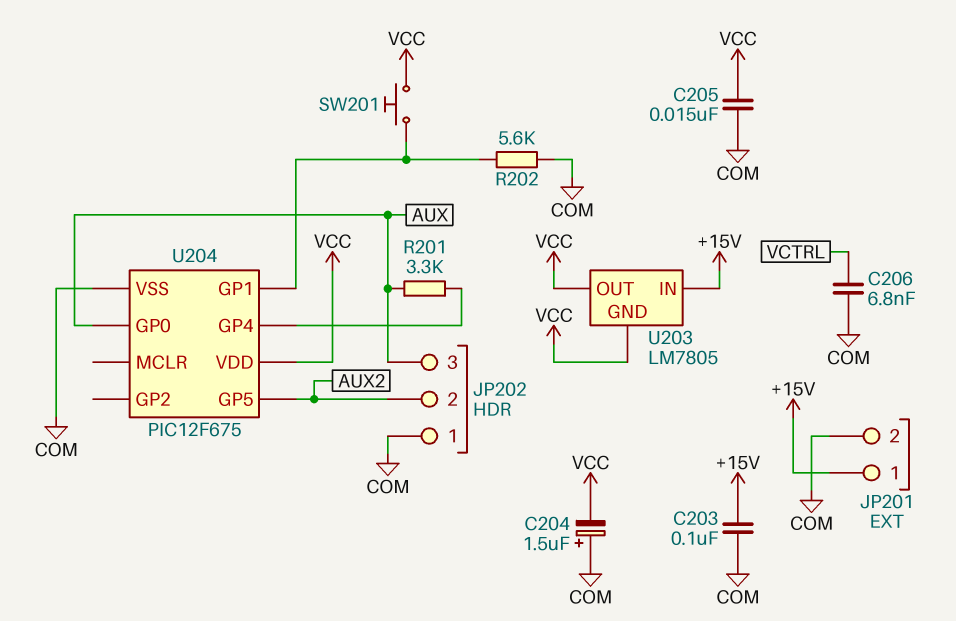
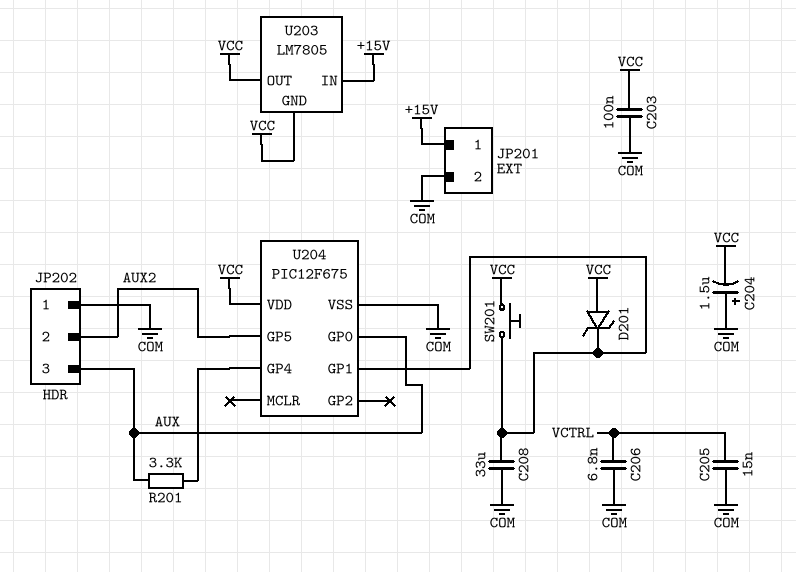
C203: 100nF (+15V, COM) -> 100nF (COM, VCC)
C205: 15nF (COM, VCC) -> 15nF (COM, VCTRL)
C208: none -> 33uF (COM, U204/GP1)
D201: none -> zener (A VCC, K U204/GP1)
R202: 5.6k (COM, U204/GP1) -> none

